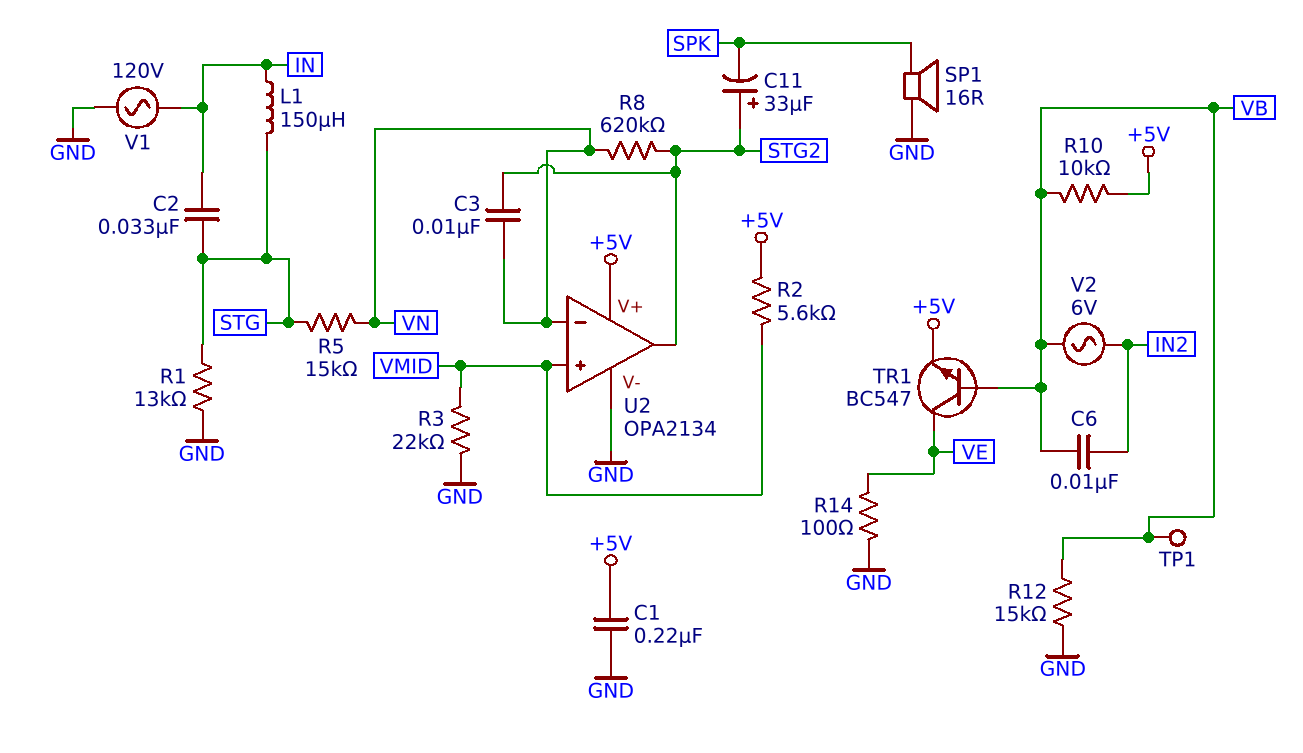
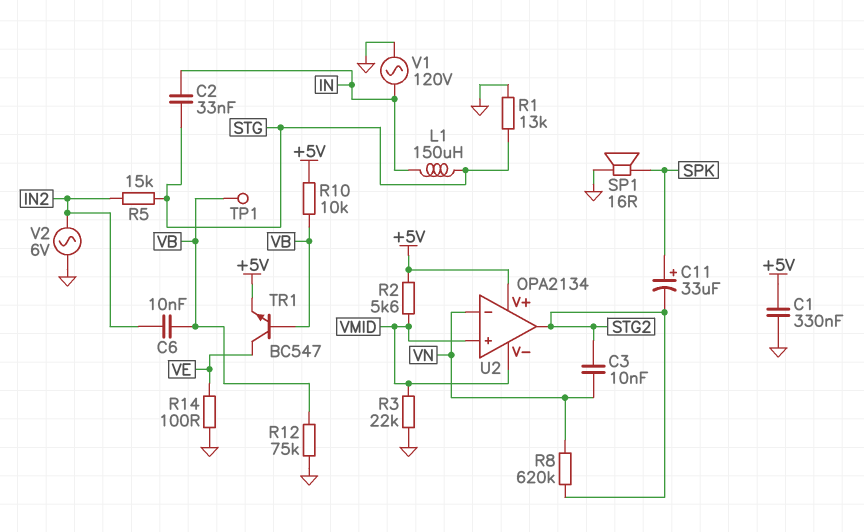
C1: 220nF (+5V, GND) -> 330nF (+5V, GND)
C11: 33uF (plus STG2, minus SPK) -> 33uF (plus SPK, minus STG2)
R5: 15k (STG, VN) -> 15k (IN2, STG)
R12: 15k (GND, VB) -> 75k (GND, VB)
U2 pin V-: GND -> VMID
V2: AC 6V (IN2, VB) -> AC 6V (GND, IN2)

